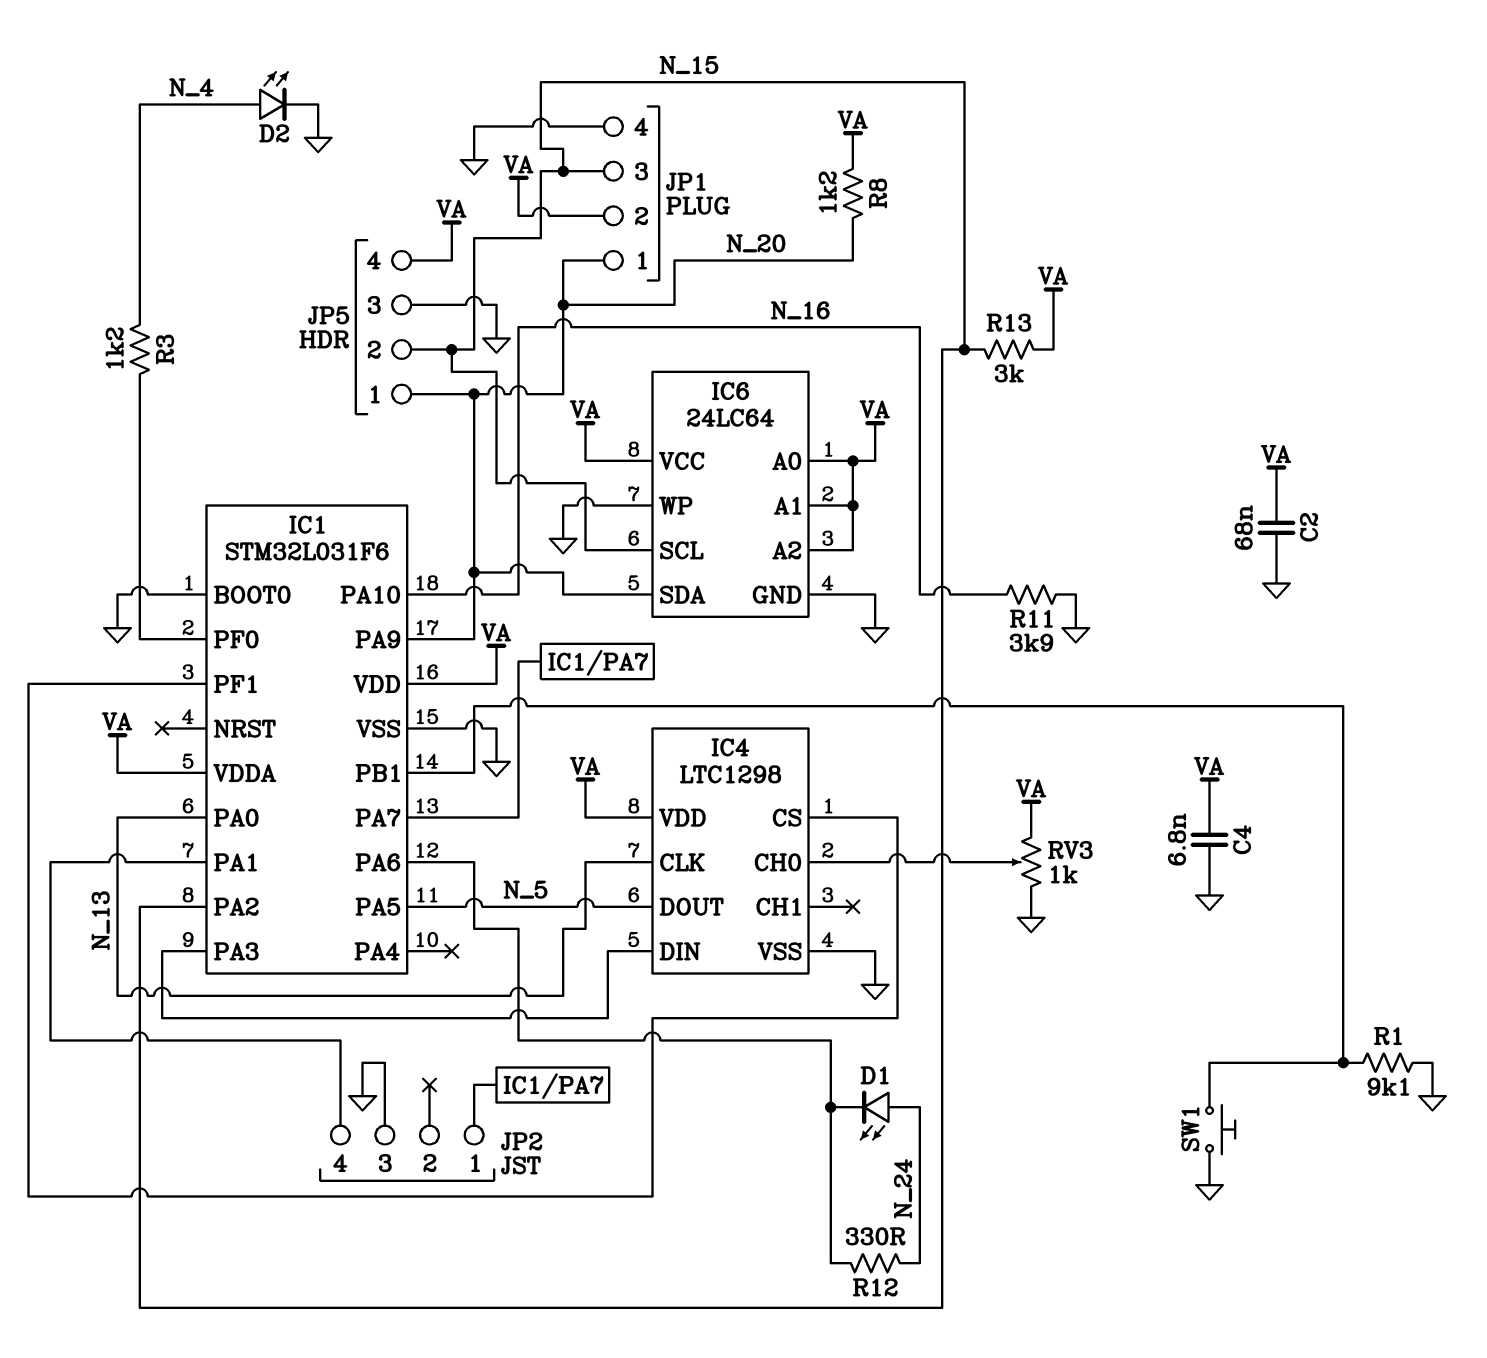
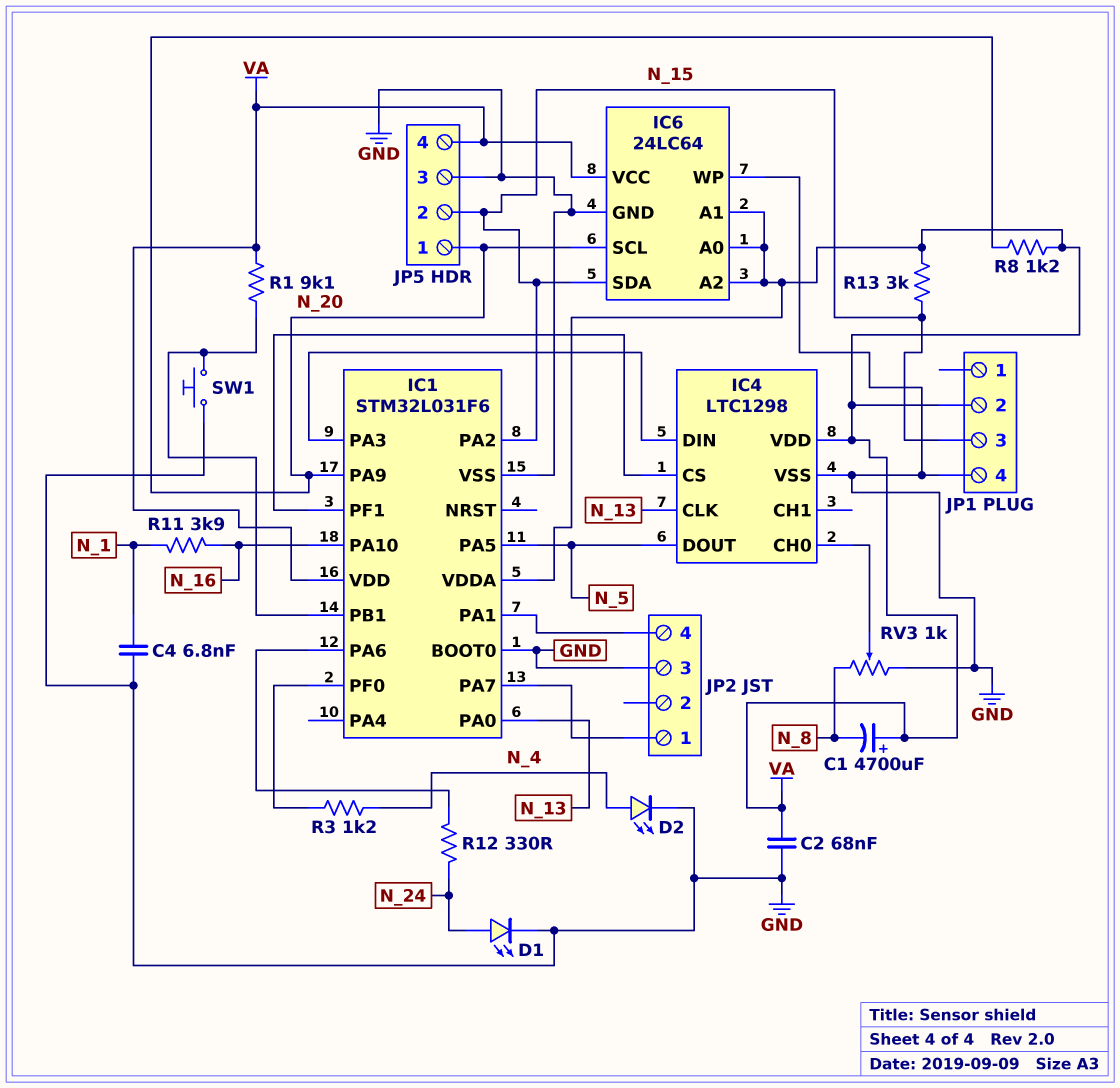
C1: none -> 4700uF (plus VA, minus N_8)
C4: 6.8nF (GND, VA) -> 6.8nF (GND, N_1)
D1: LED (A N_24, K IC1/PA6) -> LED (A N_24, K GND)
IC6 pin SCL: N_15 -> N_20
IC6 pin SDA: N_20 -> N_15
JP1 pin 1: N_20 -> none
R1: 9.1k (GND, IC1/PB1) -> 9.1k (IC1/PB1, VA)
R11: 3.9k (GND, N_16) -> 3.9k (N_1, N_16)
RV3: 1k (GND, VA, wiper IC4/CH0) -> 1k (GND, N_8, wiper IC4/CH0)

